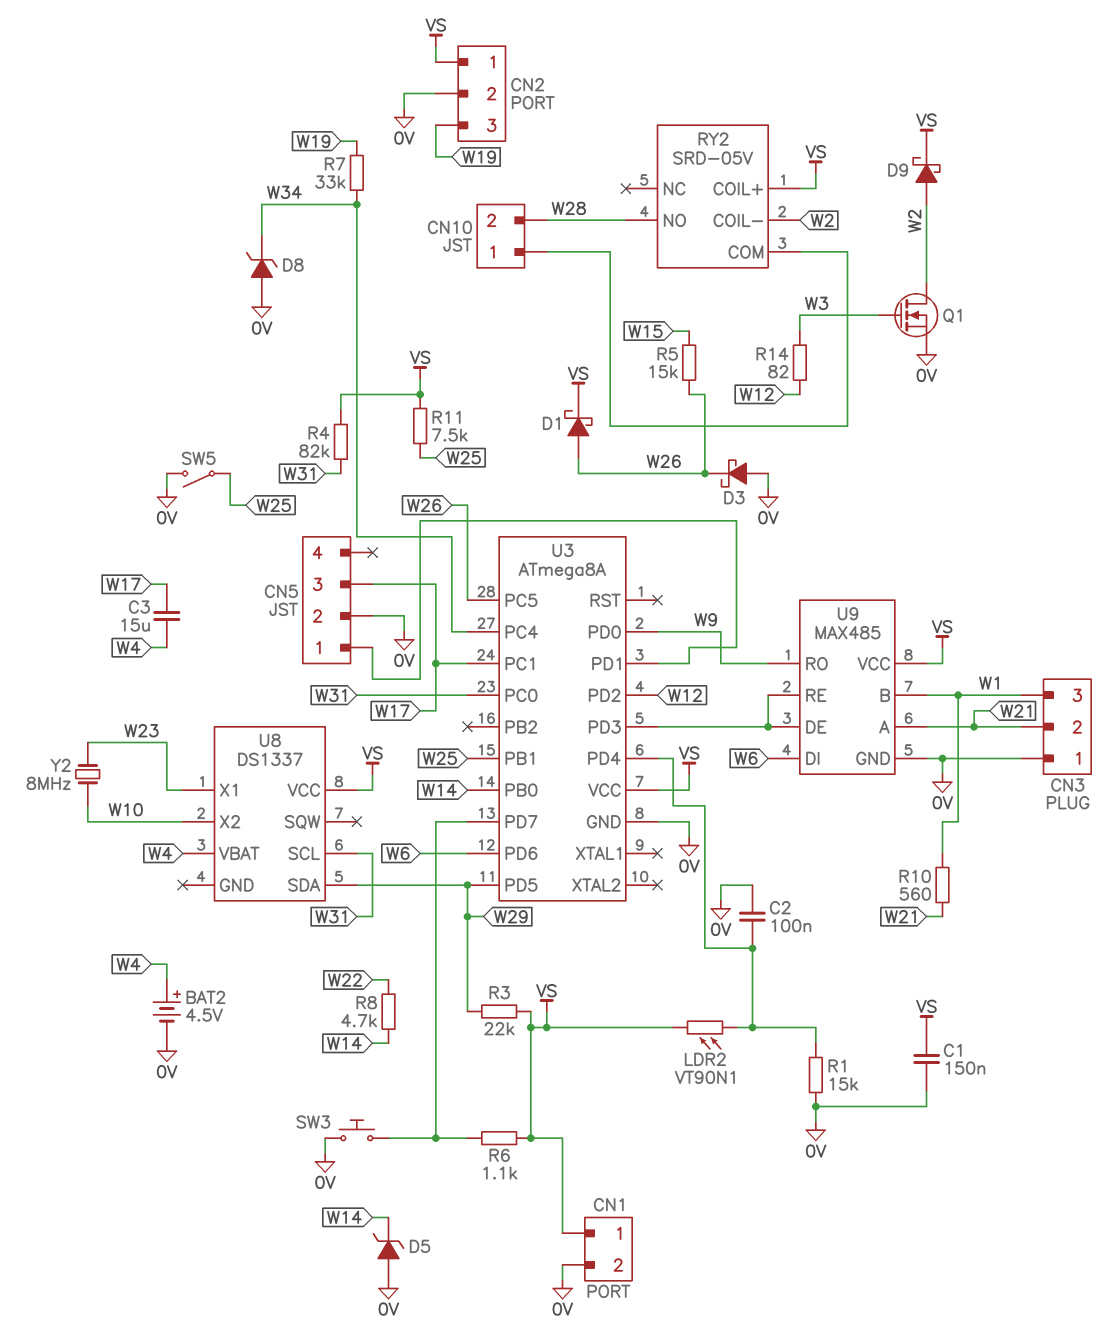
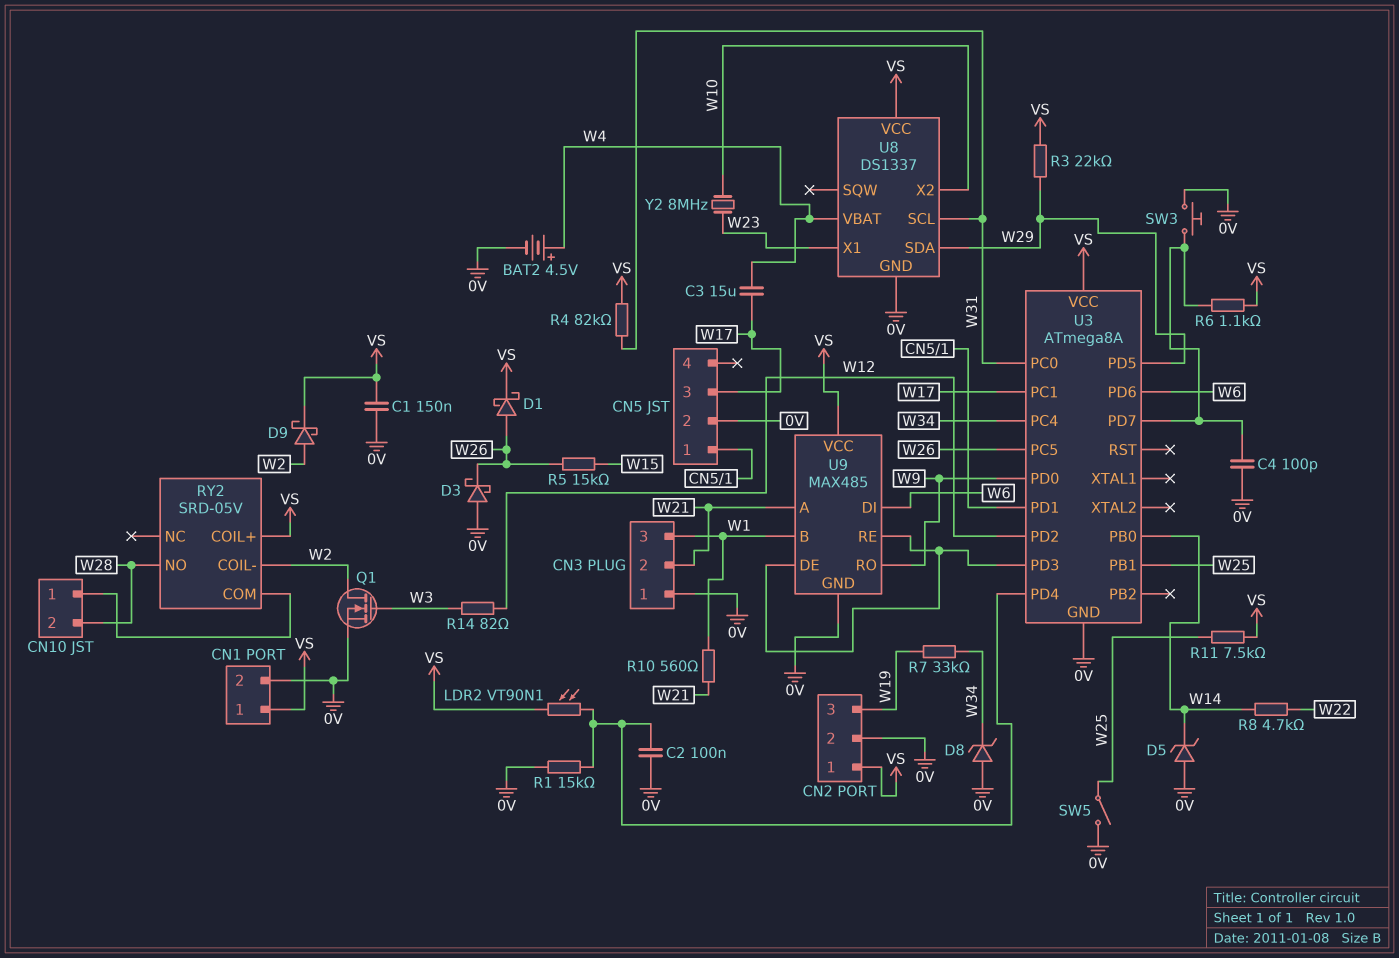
C4: none -> 100pF (0V, U3/PD7)
U8 pin GND: none -> 0V

